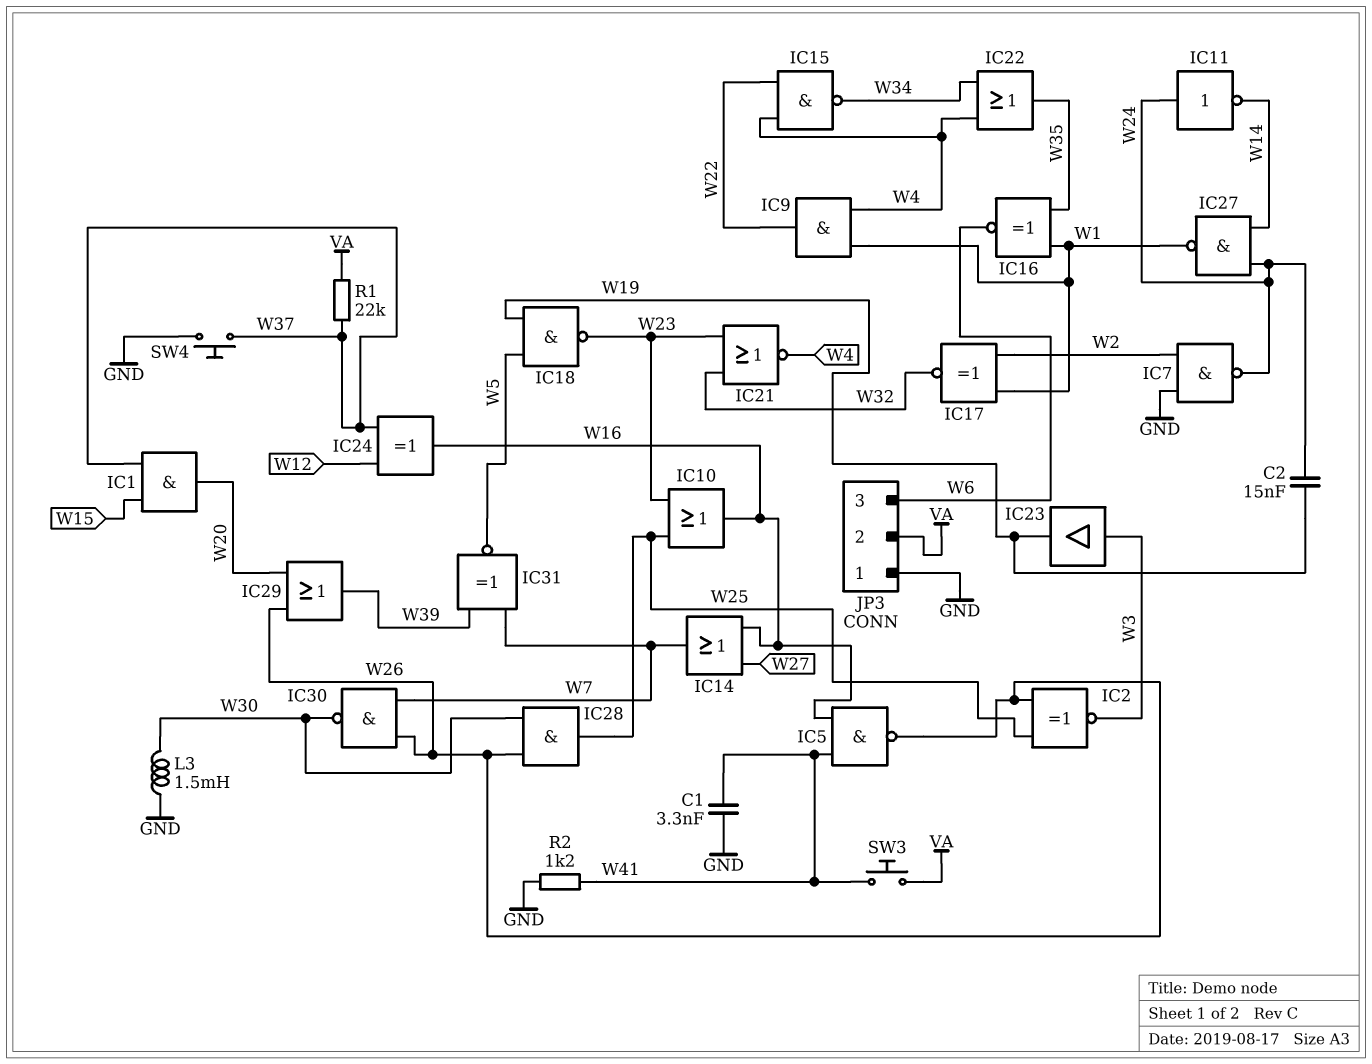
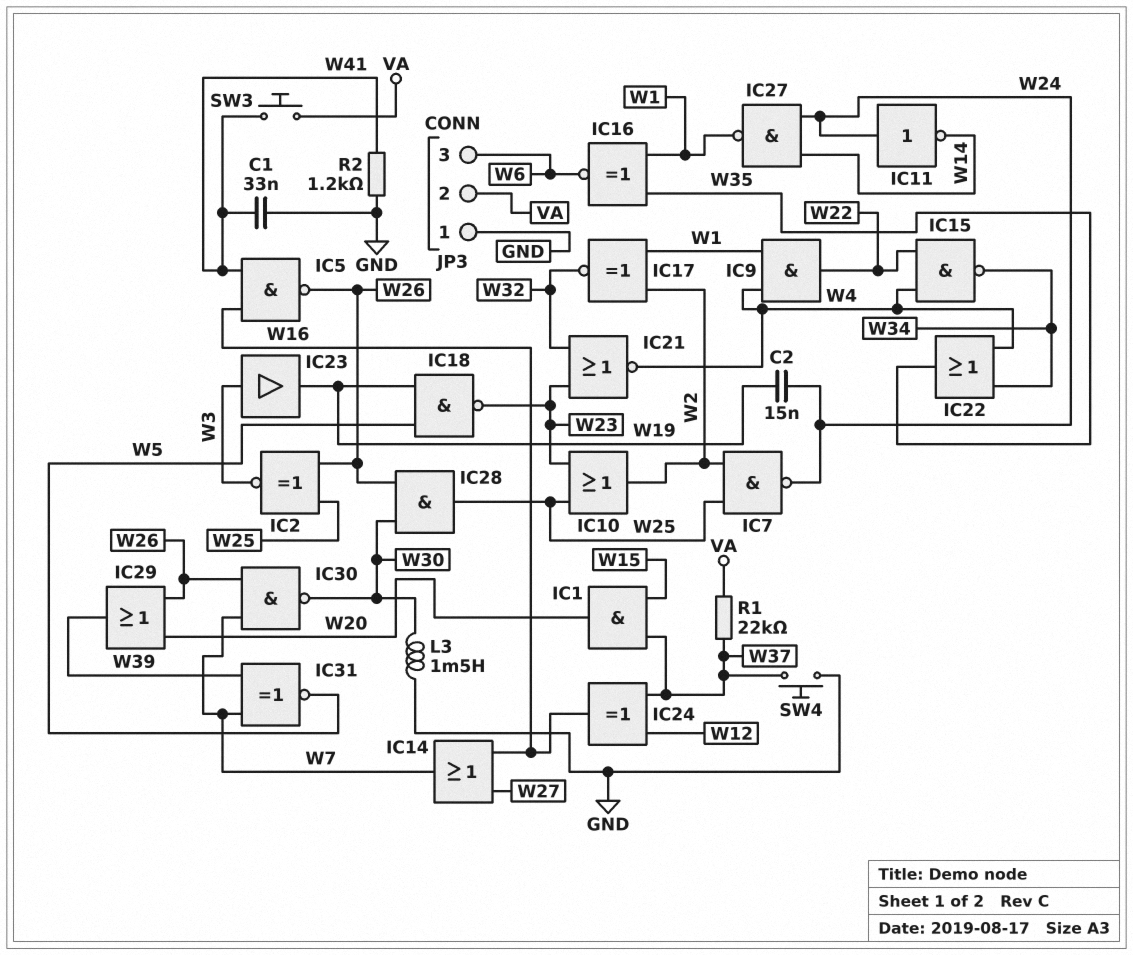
C1: 3.3nF (GND, W41) -> 33nF (GND, W41)
IC7: NAND (in GND, in W2, out W24) -> NAND (in W2, in W25, out W24)
IC10: OR (in W23, in W25, out W16) -> OR (in W23, in W25, out W2)

